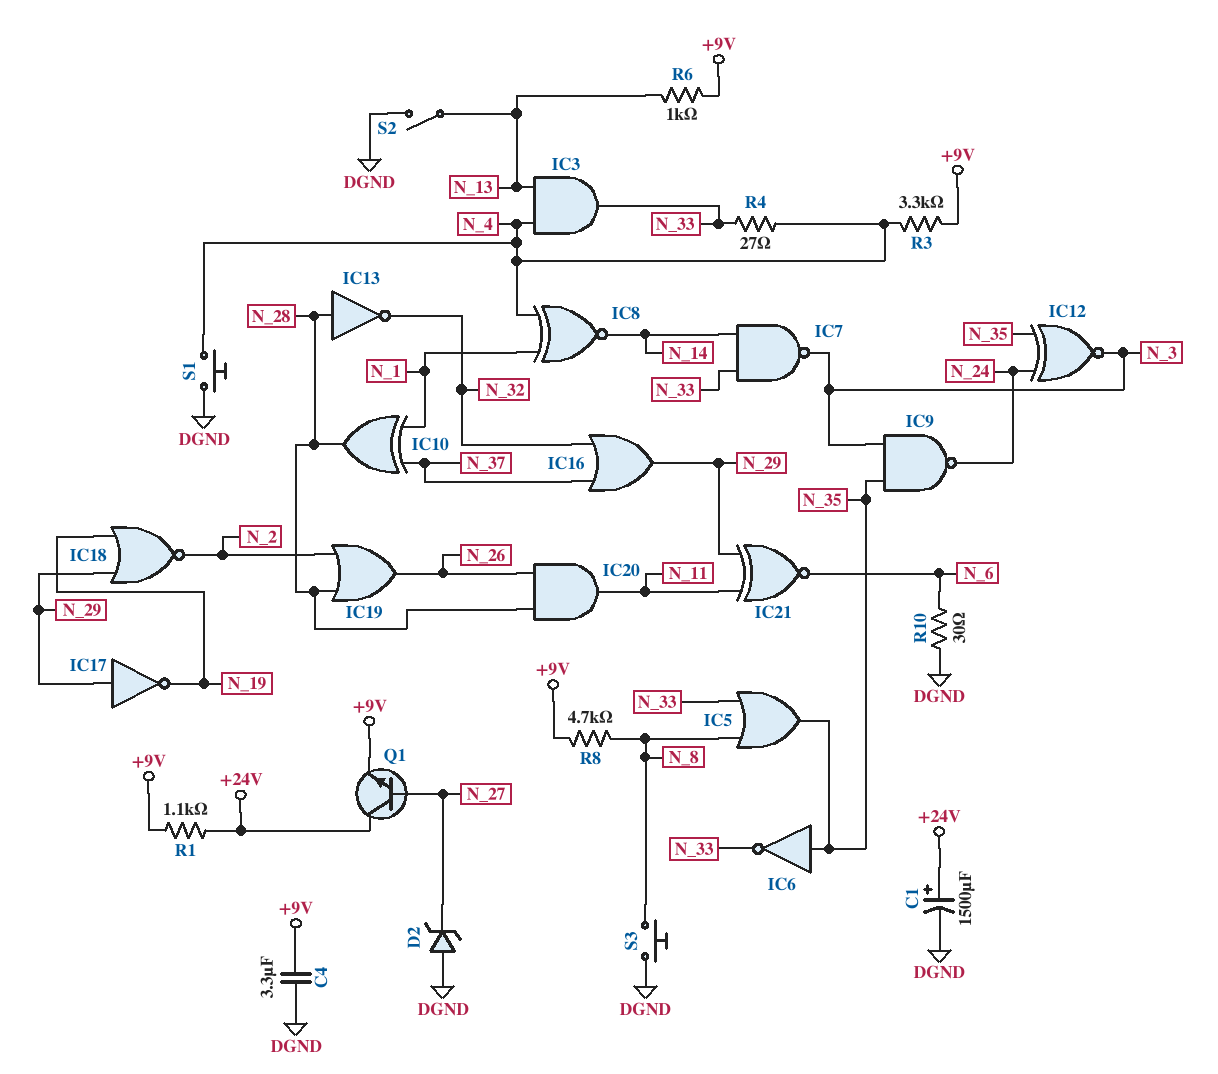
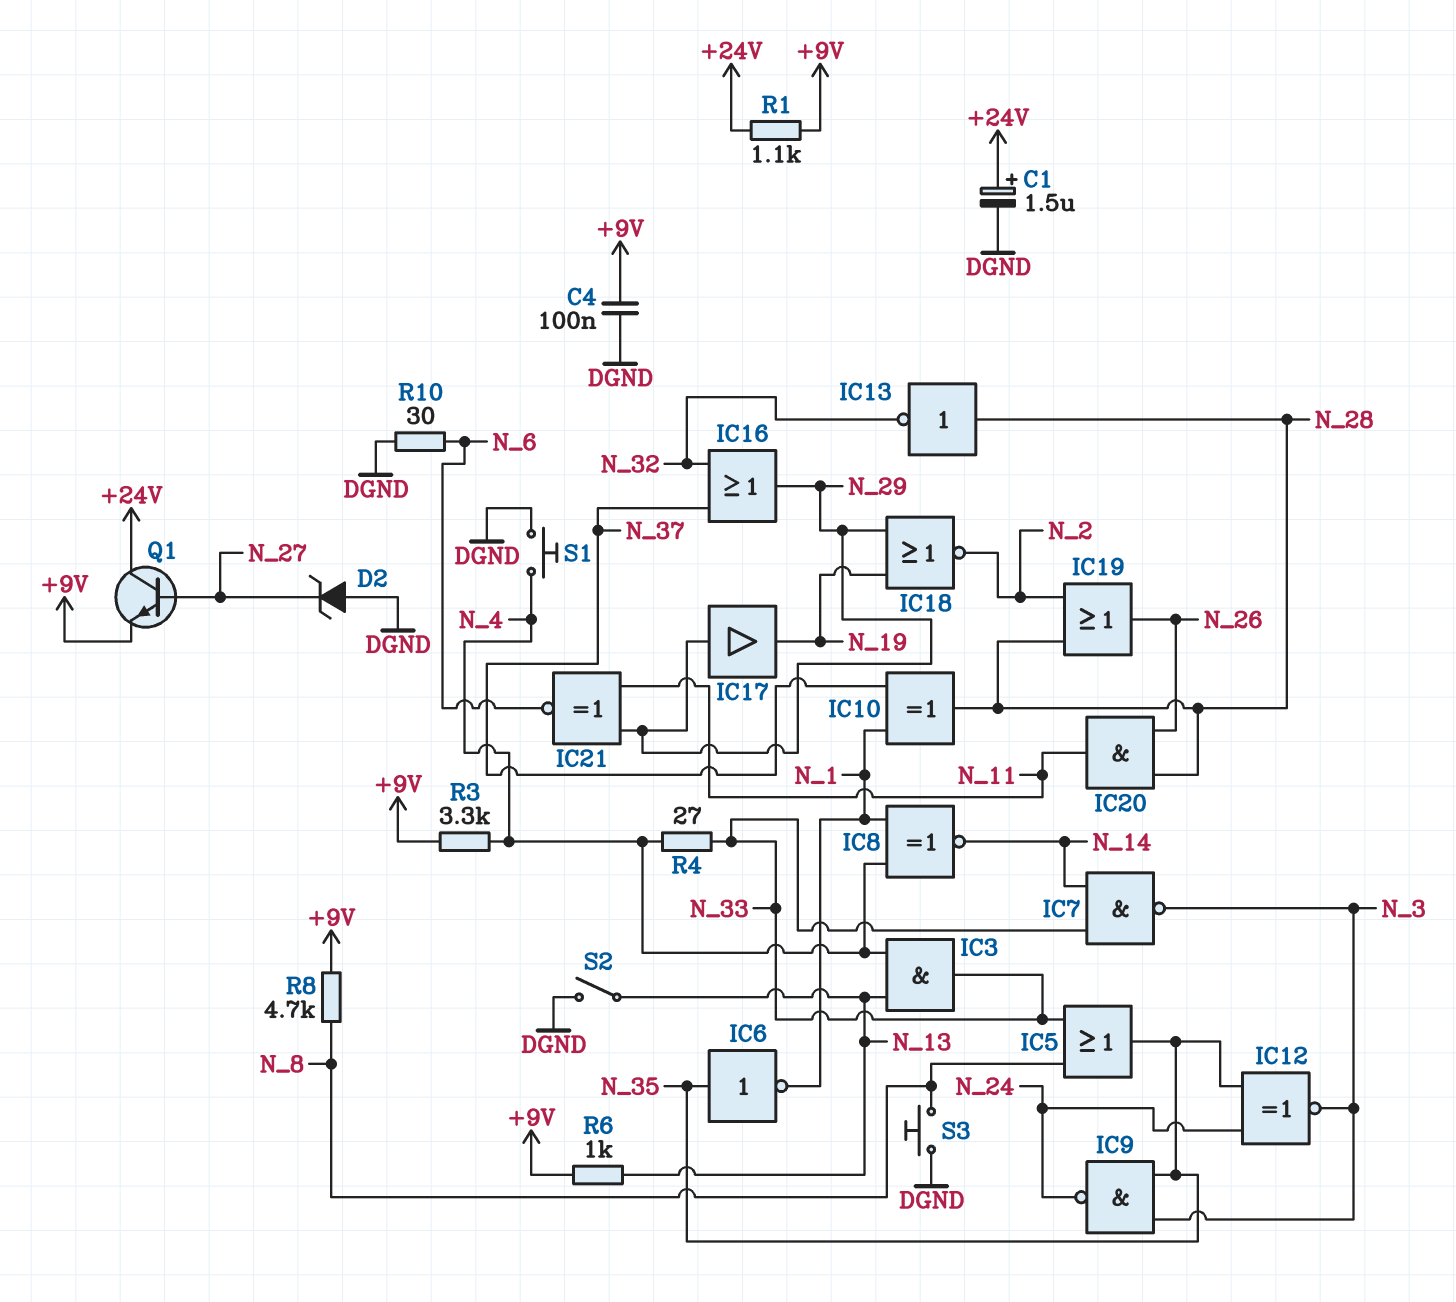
C1: 1500uF (plus +24V, minus DGND) -> 1.5uF (plus +24V, minus DGND)
C4: 3.3uF (+9V, DGND) -> 100nF (+9V, DGND)
IC6: NOT (in N_35, out N_33) -> NOT (in N_35, out N_1)
IC17: NOT (in N_29, out N_19) -> buffer (in N_29, out N_19)

